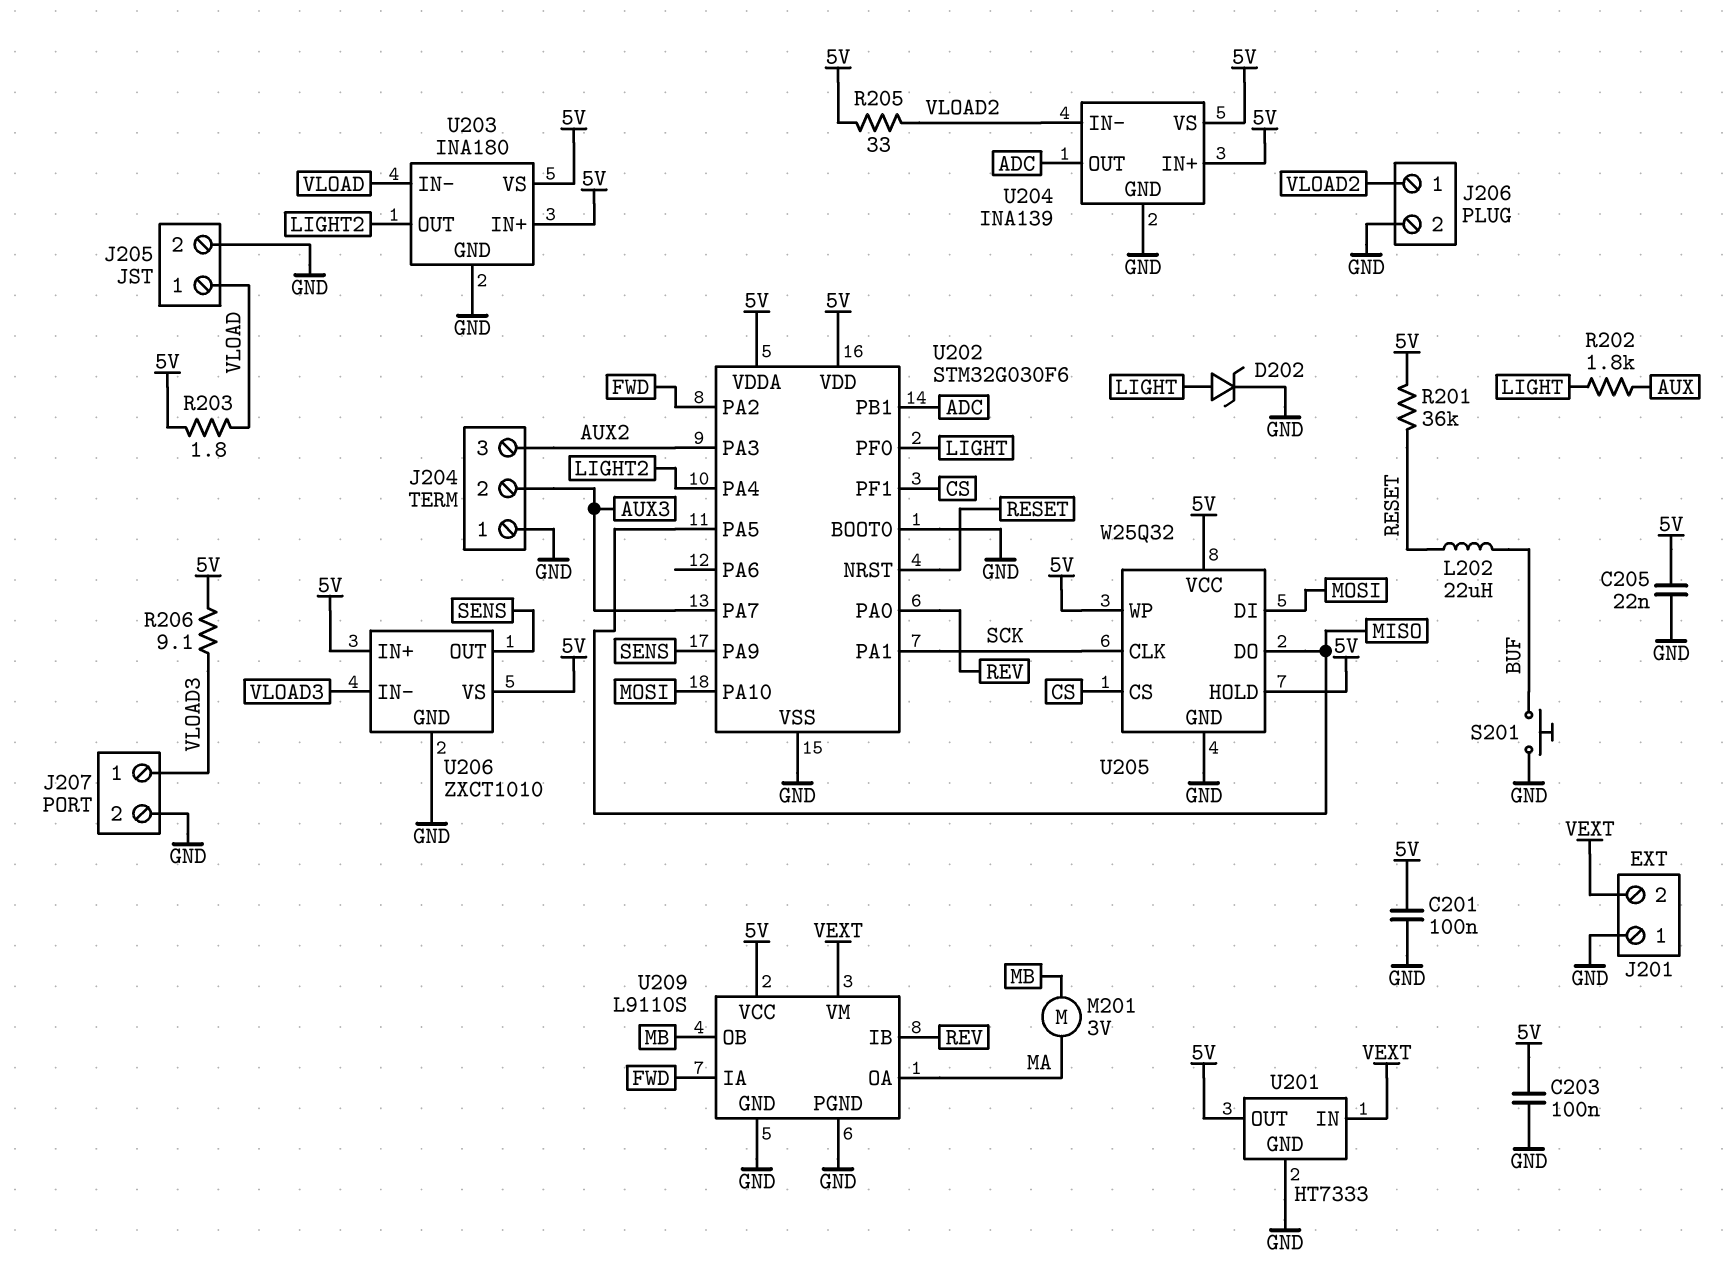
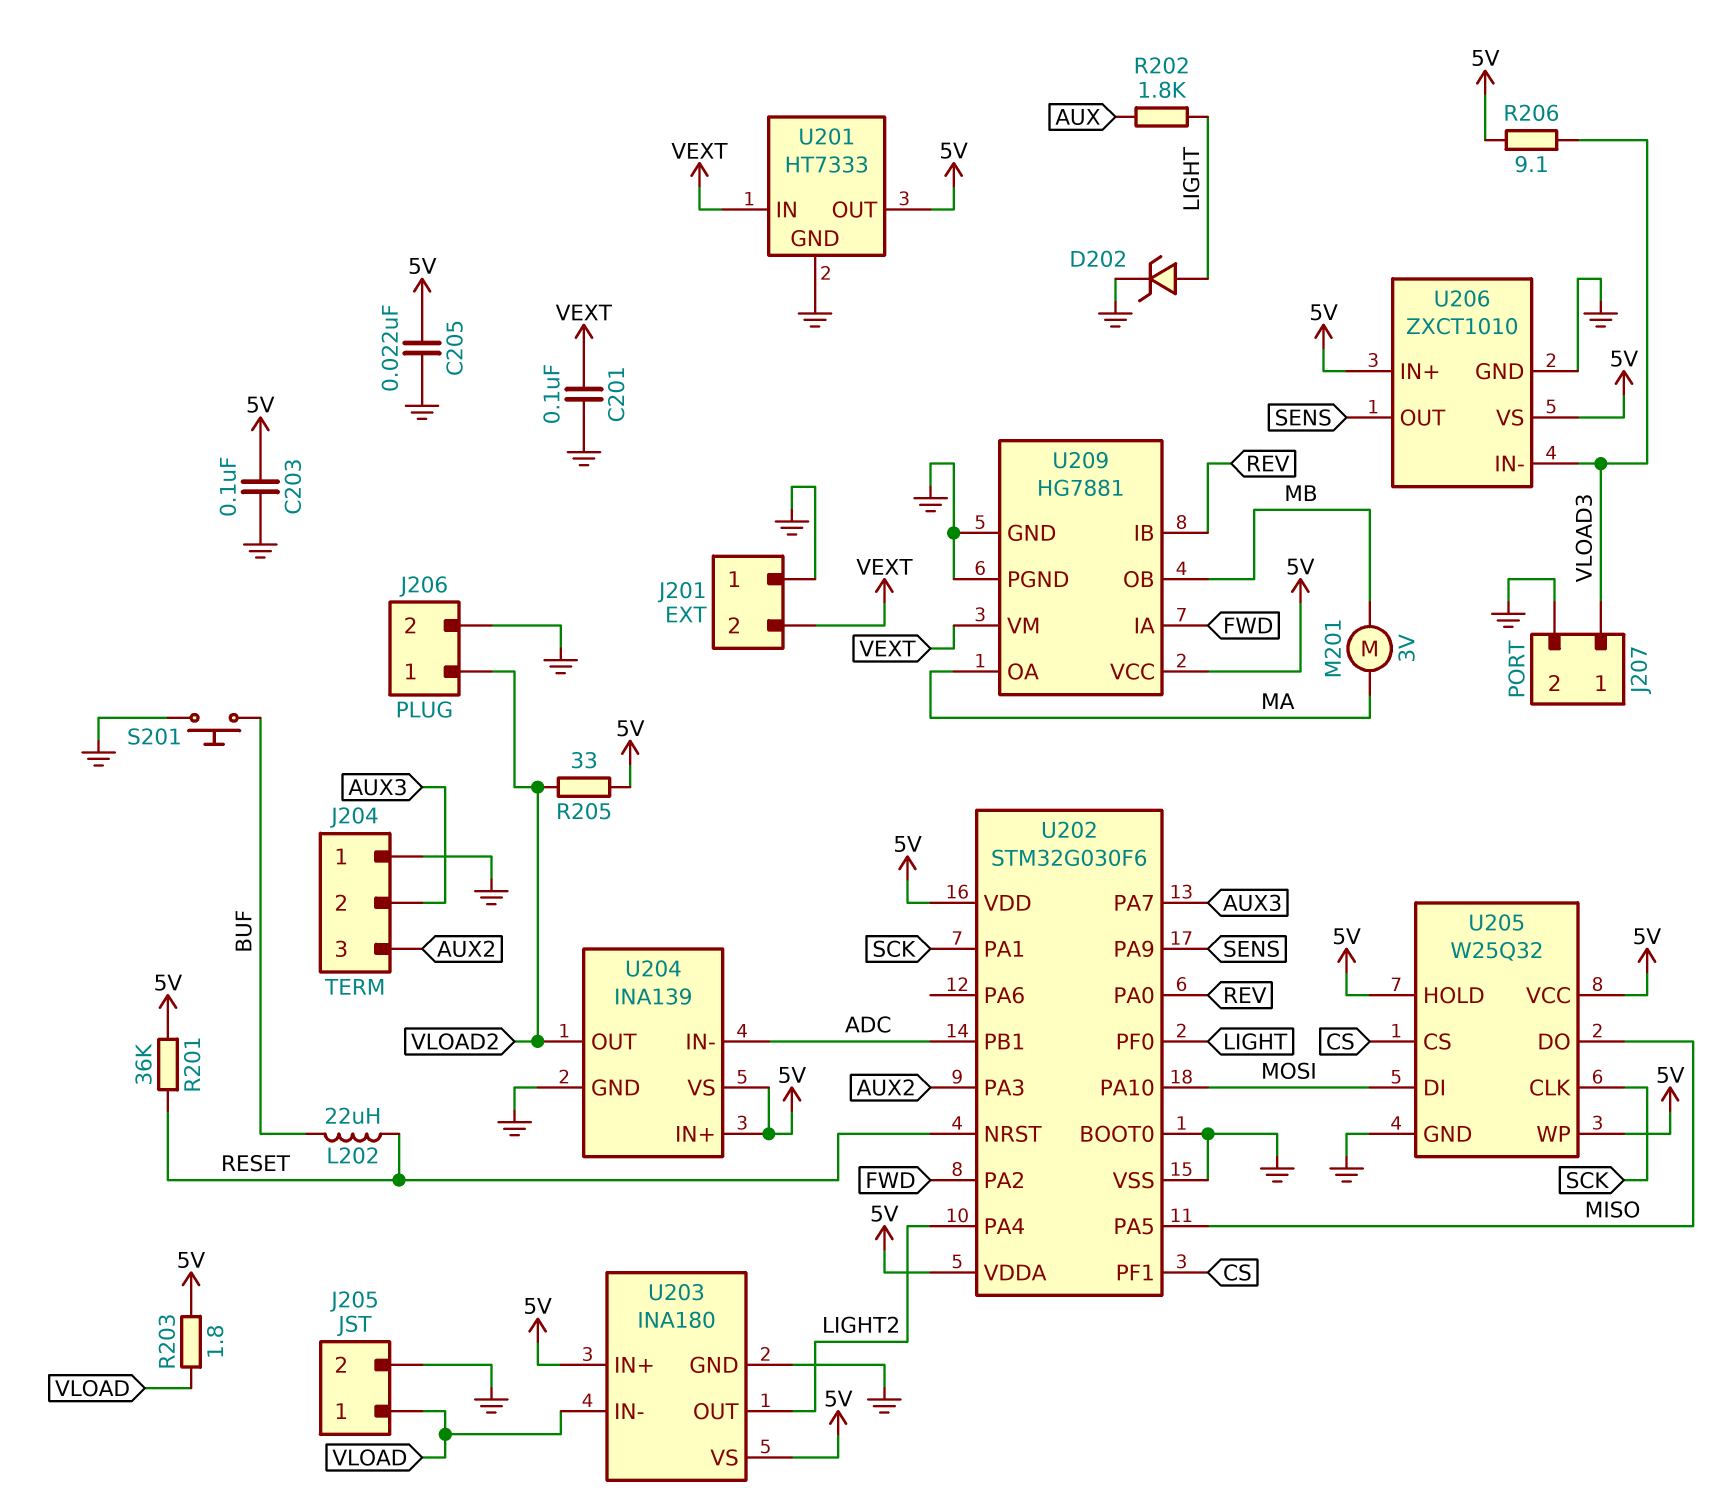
C201: 100nF (5V, GND) -> 100nF (GND, VEXT)
U204 pin IN-: VLOAD2 -> ADC
U204 pin OUT: ADC -> VLOAD2
U209: L9110S -> HG7881

